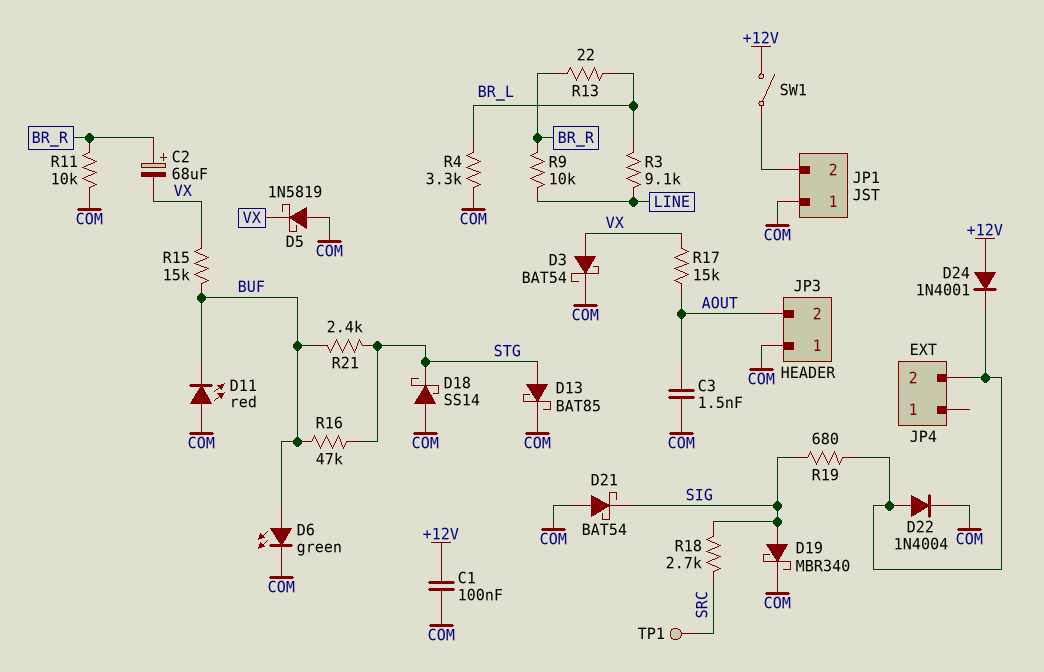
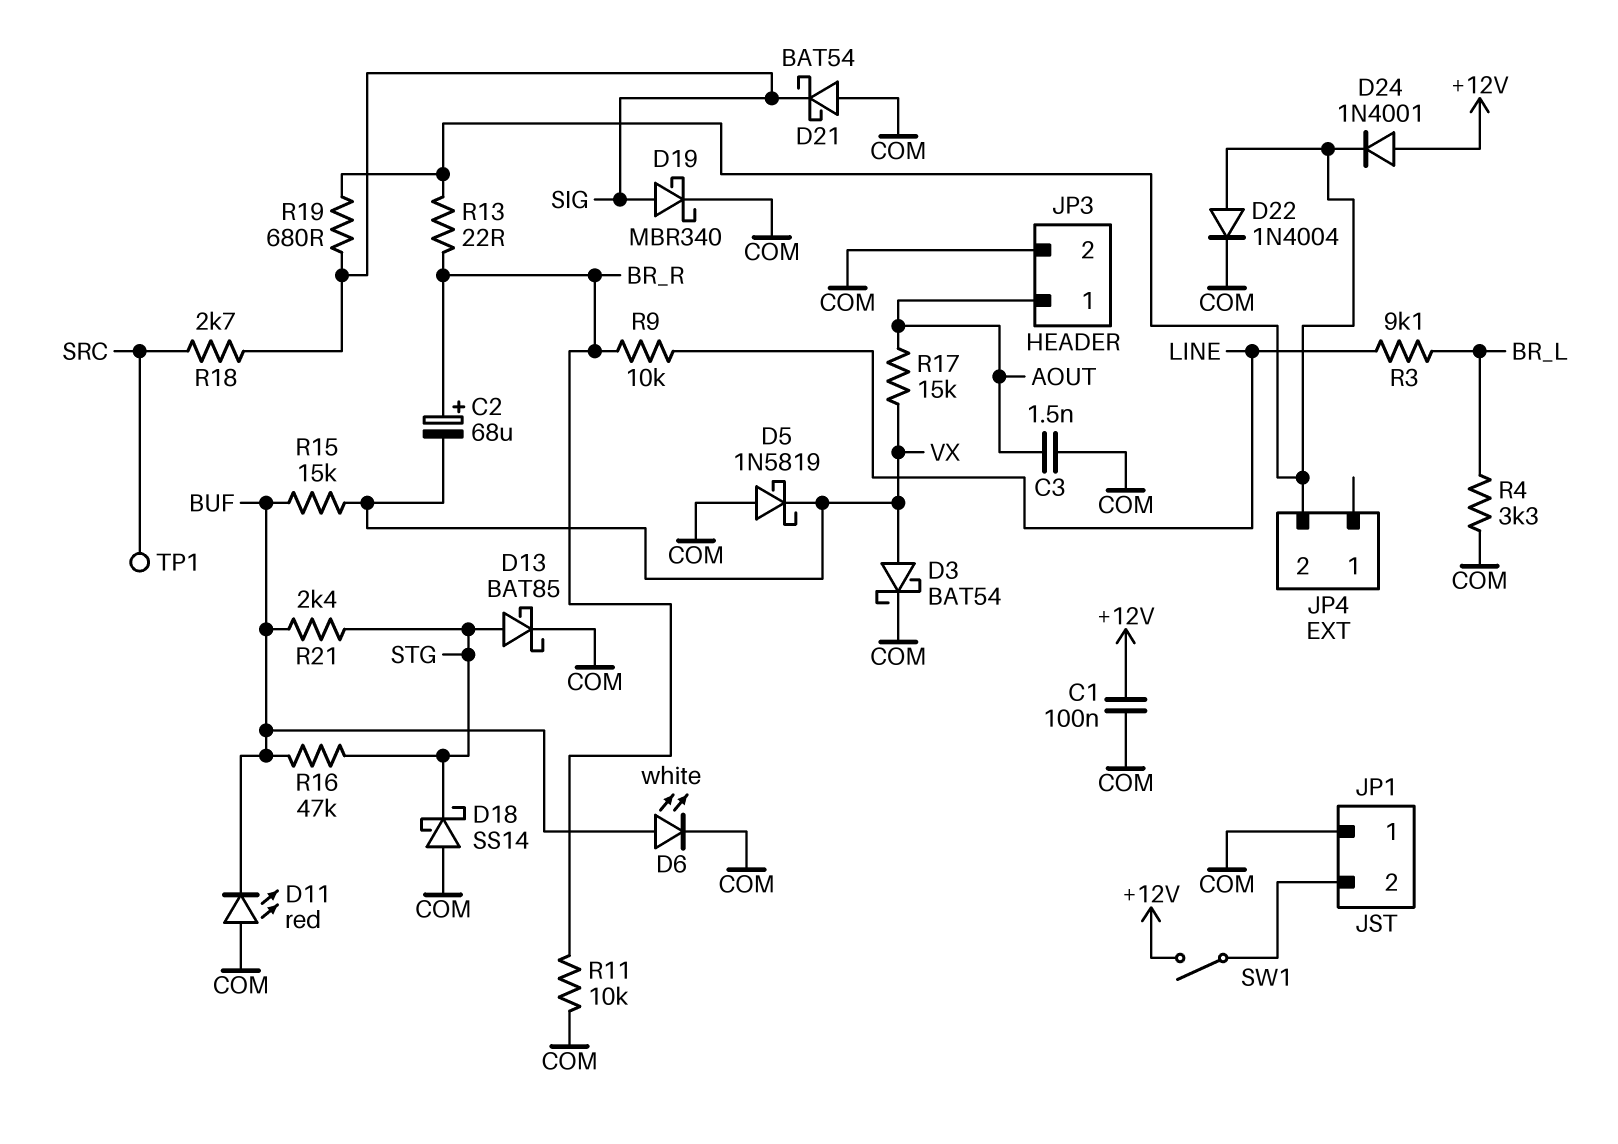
D6: LED green (A BUF, K COM) -> LED white (A BUF, K COM)
JP3 pin 1: COM -> AOUT
JP3 pin 2: AOUT -> COM
R13: 22 (BR_L, BR_R) -> 22 (BR_R, JP4/2)

